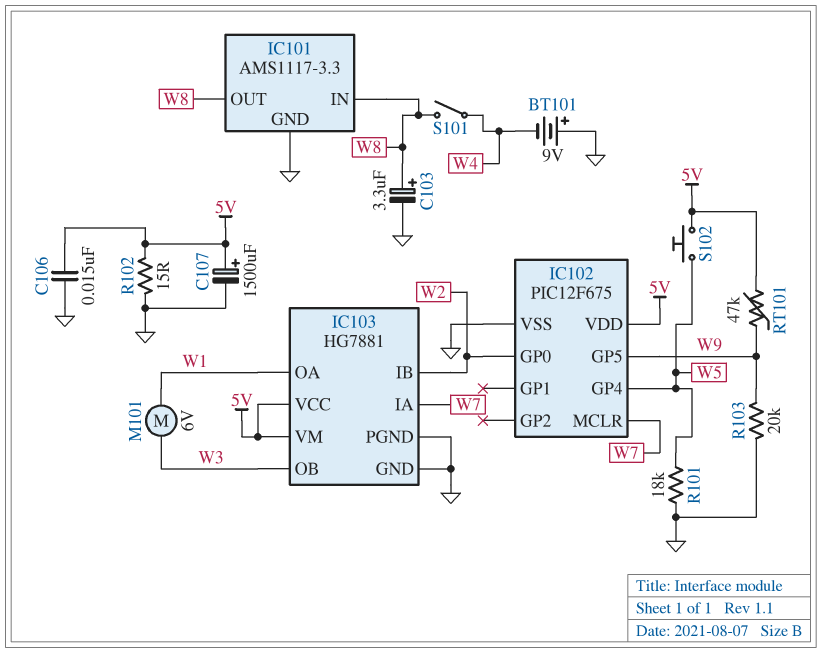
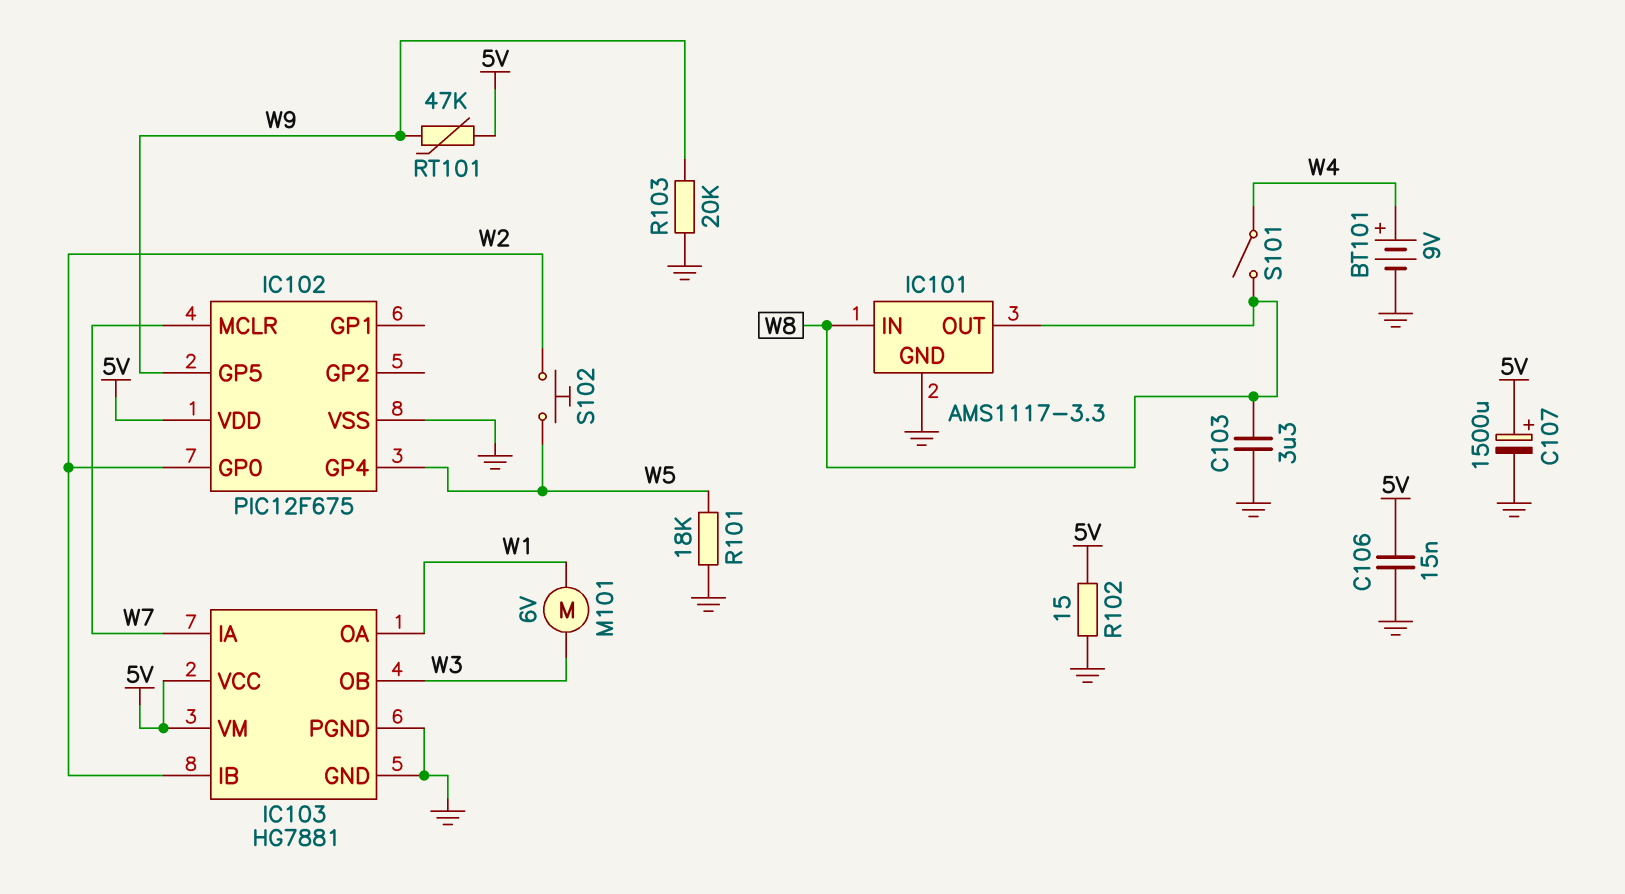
BT101: 9V (plus GND, minus W4) -> 9V (plus W4, minus GND)
C103: 3.3uF (plus W8, minus GND) -> 3.3uF (GND, W8)
S102: button (5V, W5) -> button (W2, W5)

